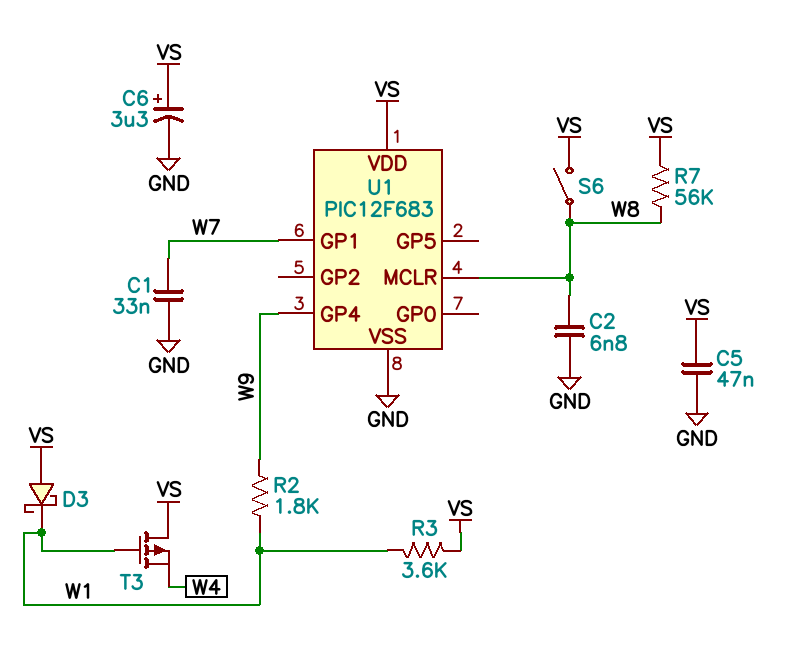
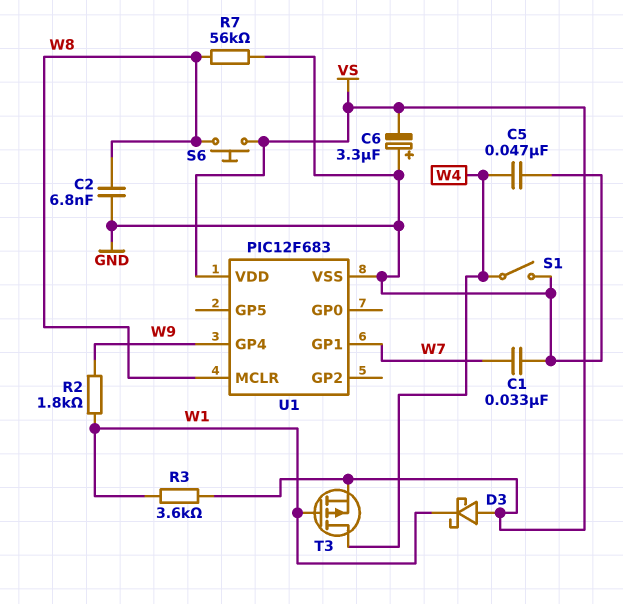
C5: 47nF (GND, VS) -> 47nF (GND, W4)
C6: 3.3uF (plus VS, minus GND) -> 3.3uF (plus GND, minus VS)
R7: 56k (VS, W8) -> 56k (GND, W8)
S1: none -> switch (GND, W4)
S6: switch (VS, W8) -> button (VS, W8)
T3: PMOS (G W1, D VS, S W4) -> PMOS (G W1, D W4, S VS)

